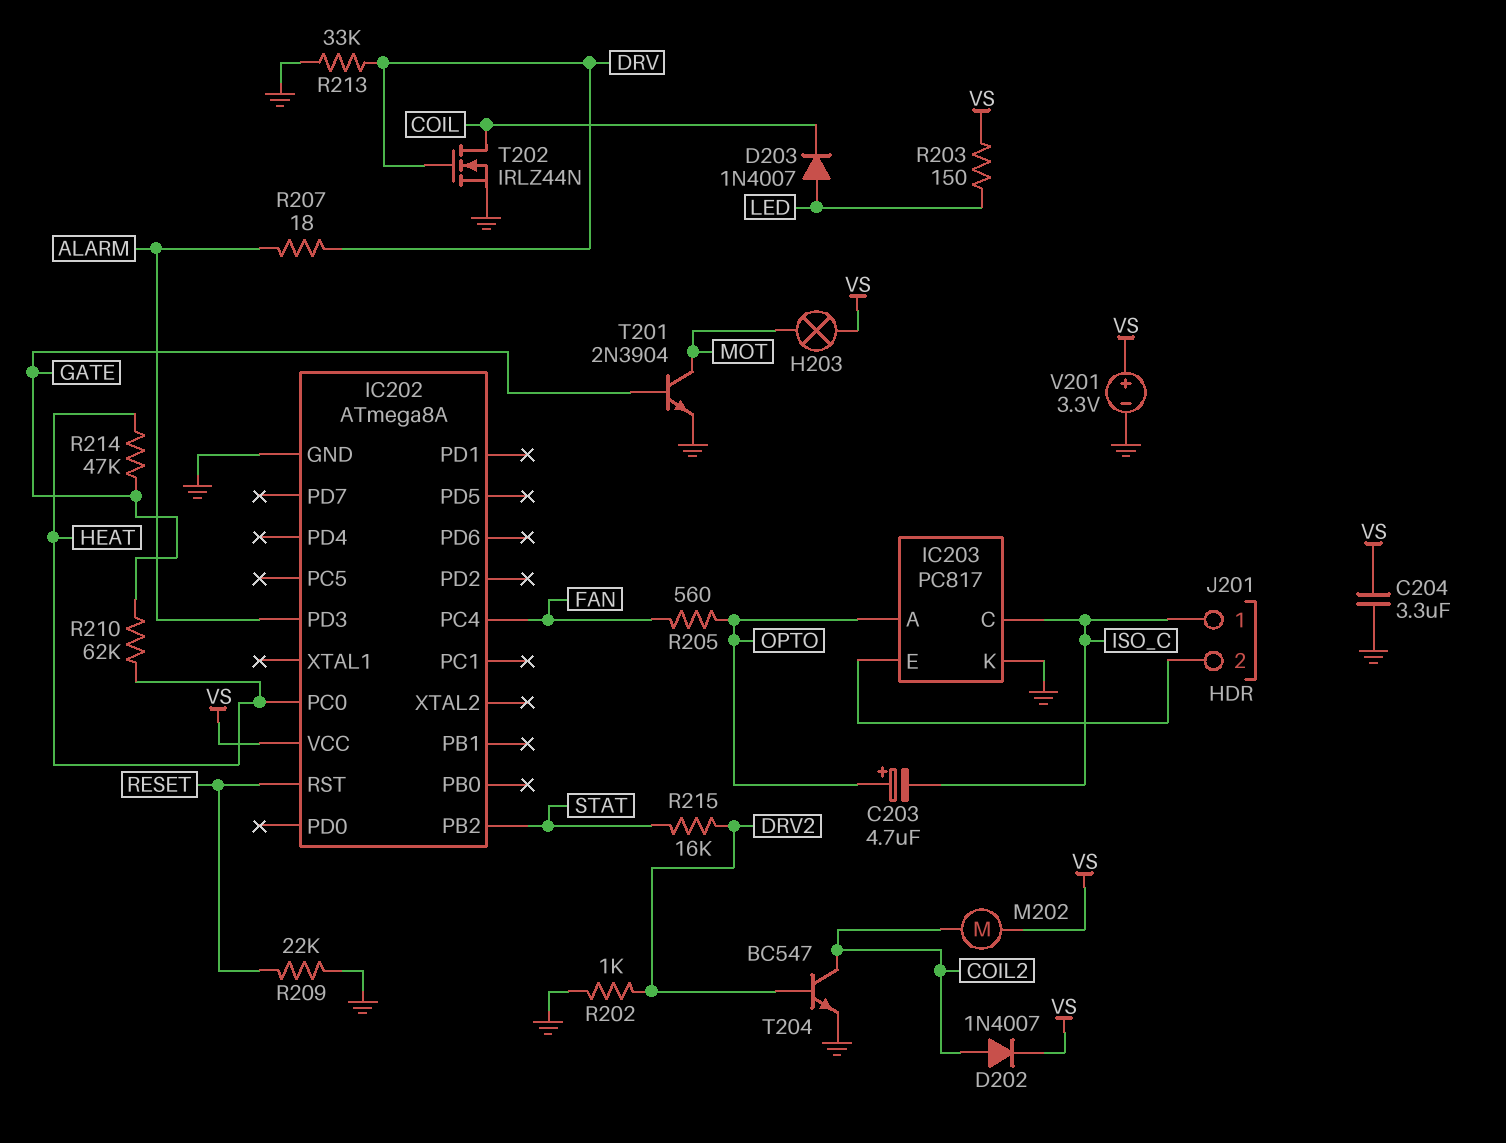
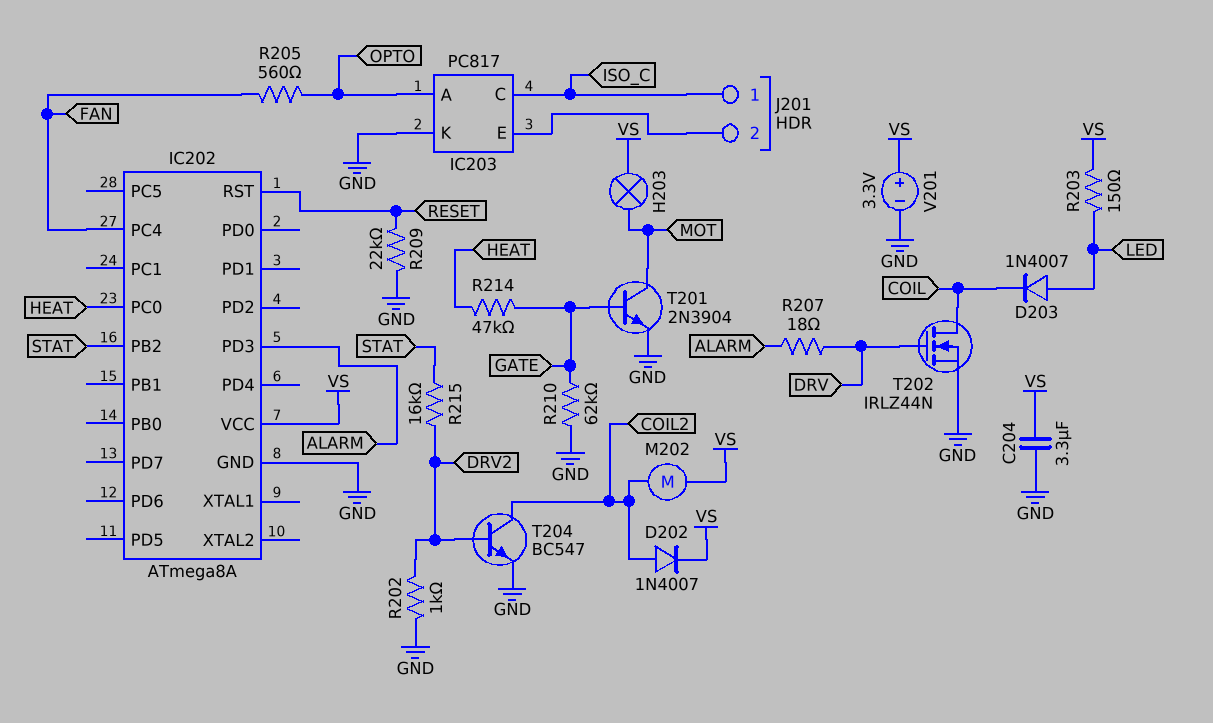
C203: 4.7uF (plus OPTO, minus ISO_C) -> none
R210: 62k (GATE, HEAT) -> 62k (GATE, GND)
R213: 33k (DRV, GND) -> none

